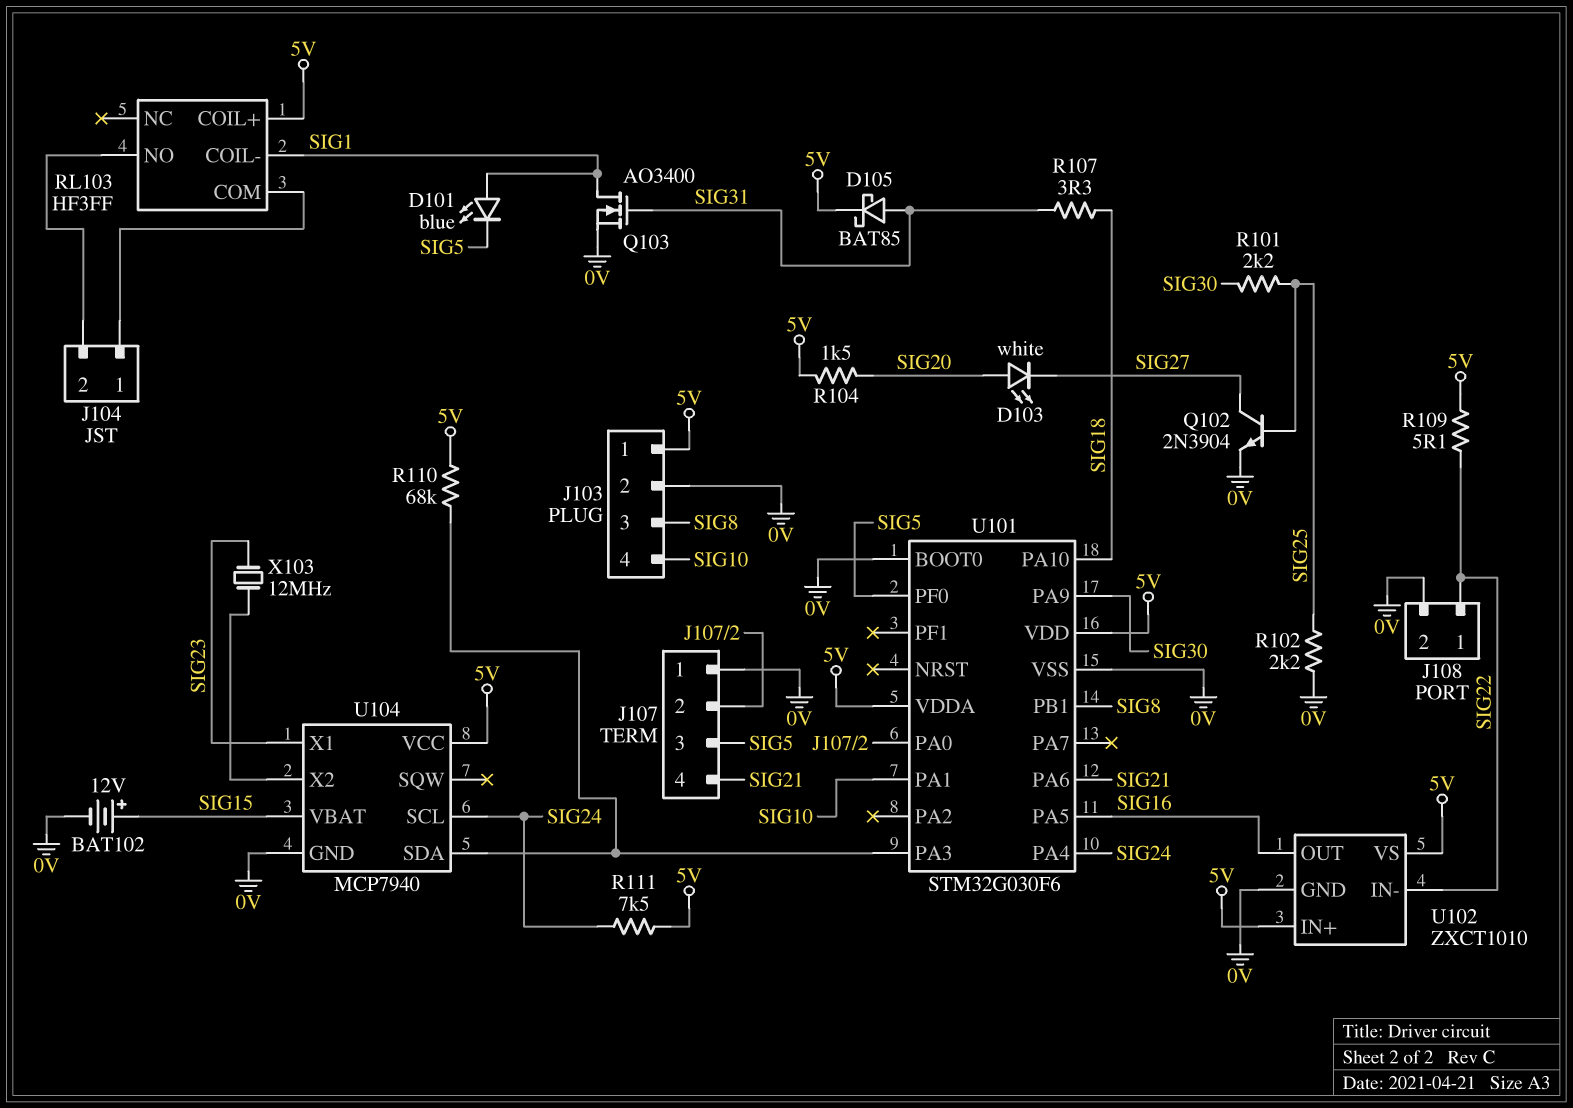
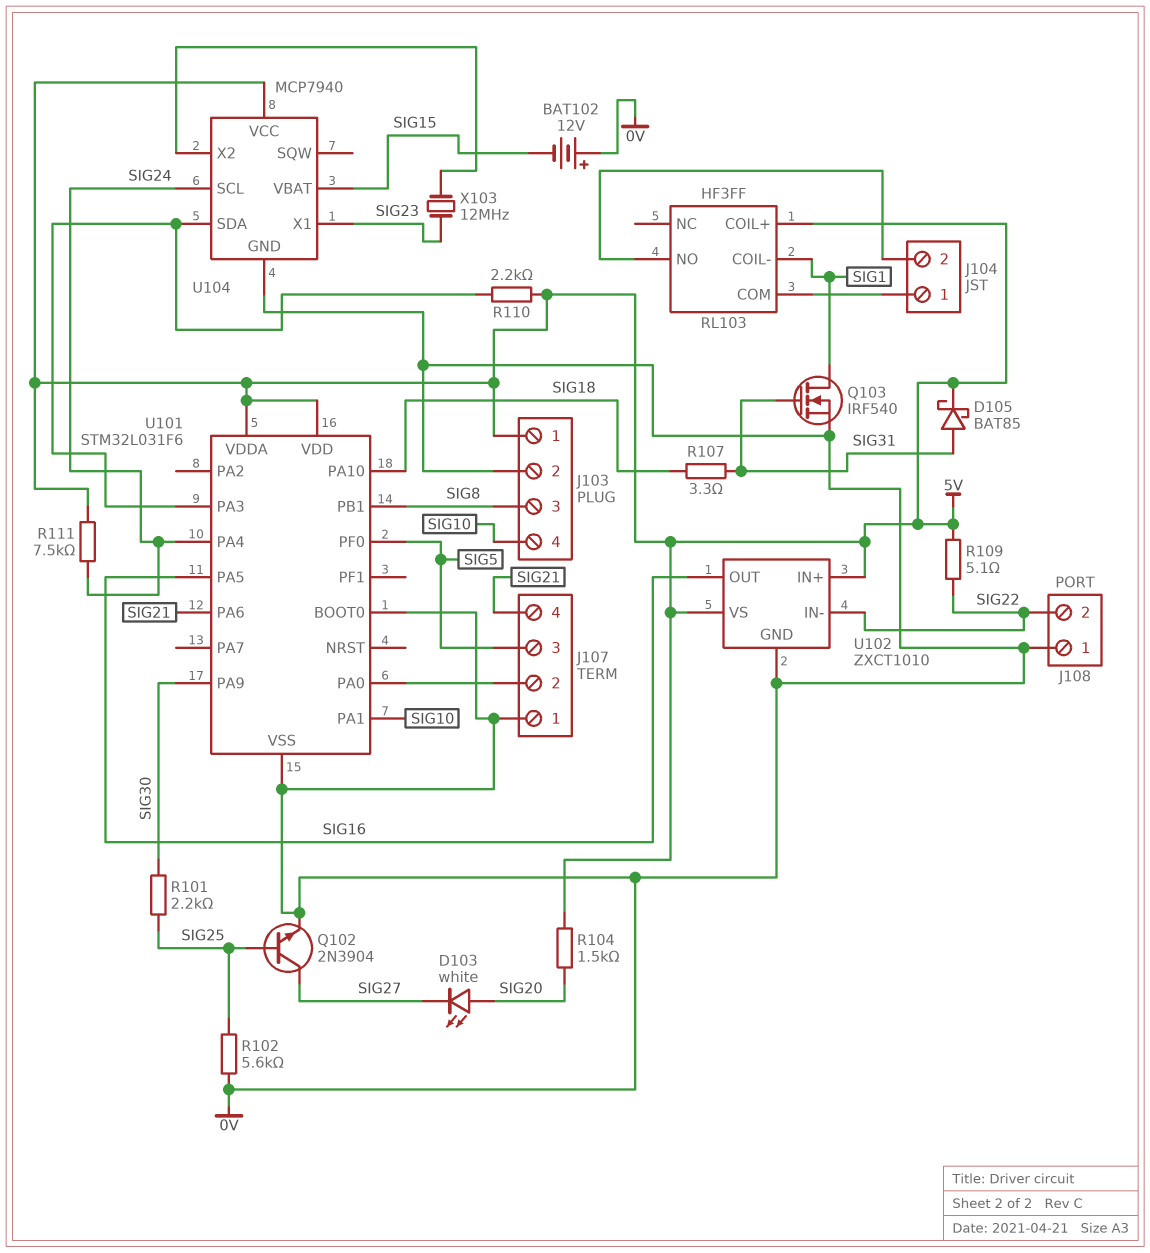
BAT102: 12V (plus SIG15, minus 0V) -> 12V (plus 0V, minus SIG15)
D101: LED blue (A SIG1, K SIG5) -> none
J108 pin 1: SIG22 -> 0V
J108 pin 2: 0V -> SIG22
Q103: NMOS AO3400 (G SIG31, D SIG1, S 0V) -> NMOS IRF540 (G SIG31, D SIG1, S 0V)
R102: 2.2k (0V, SIG25) -> 5.6k (0V, SIG25)
R110: 68k (5V, U101/PA3) -> 2.2k (5V, U101/PA3)
U101: STM32G030F6 -> STM32L031F6

